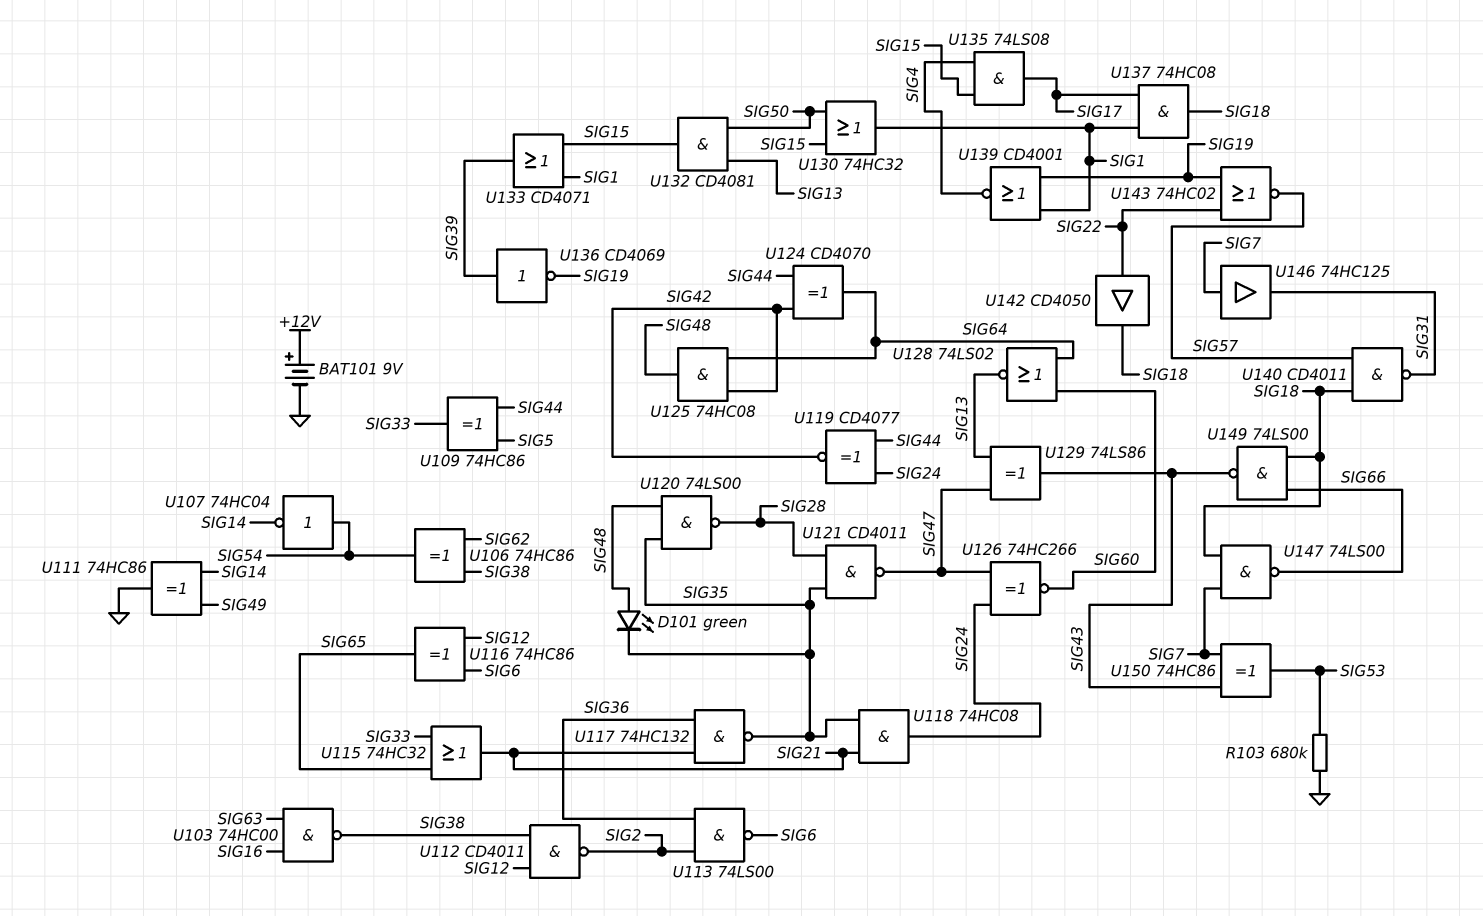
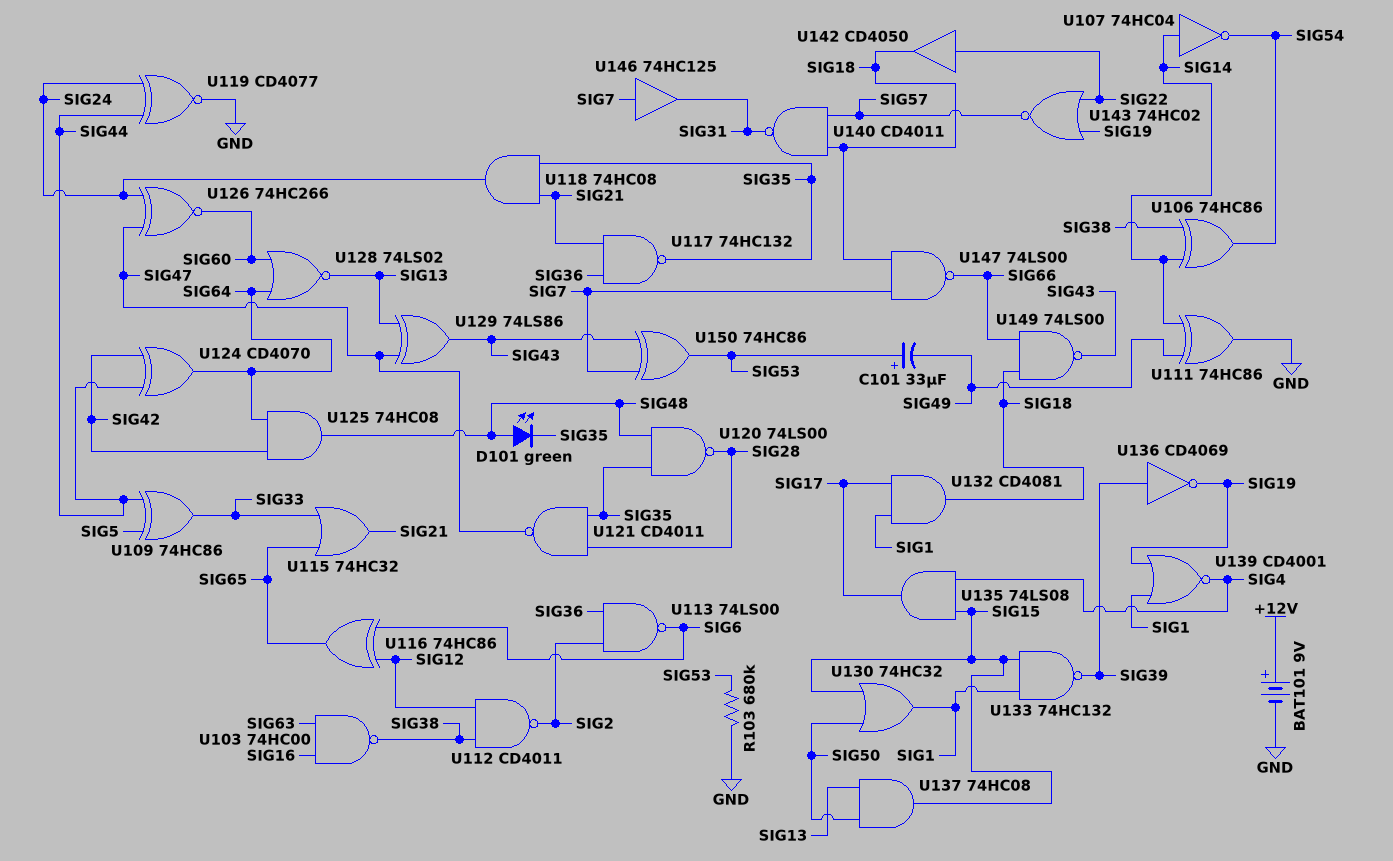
C101: none -> 33uF (plus SIG53, minus SIG49)
U106: XOR 74HC86 (in SIG38, in SIG62, out SIG54) -> XOR 74HC86 (in SIG14, in SIG38, out SIG54)
U107: NOT 74HC04 (in SIG54, out SIG14) -> NOT 74HC04 (in SIG14, out SIG54)
U119: XNOR CD4077 (in SIG24, in SIG44, out SIG42) -> XNOR CD4077 (in SIG24, in SIG44, out GND)
U132: AND CD4081 (in SIG13, in SIG50, out SIG15) -> AND CD4081 (in SIG1, in SIG17, out SIG18)
U133: OR CD4071 (in SIG1, in SIG15, out SIG39) -> NAND 74HC132 (in SIG1, in SIG15, out SIG39)
U137: AND 74HC08 (in SIG1, in SIG17, out SIG18) -> AND 74HC08 (in SIG13, in SIG50, out SIG15)

